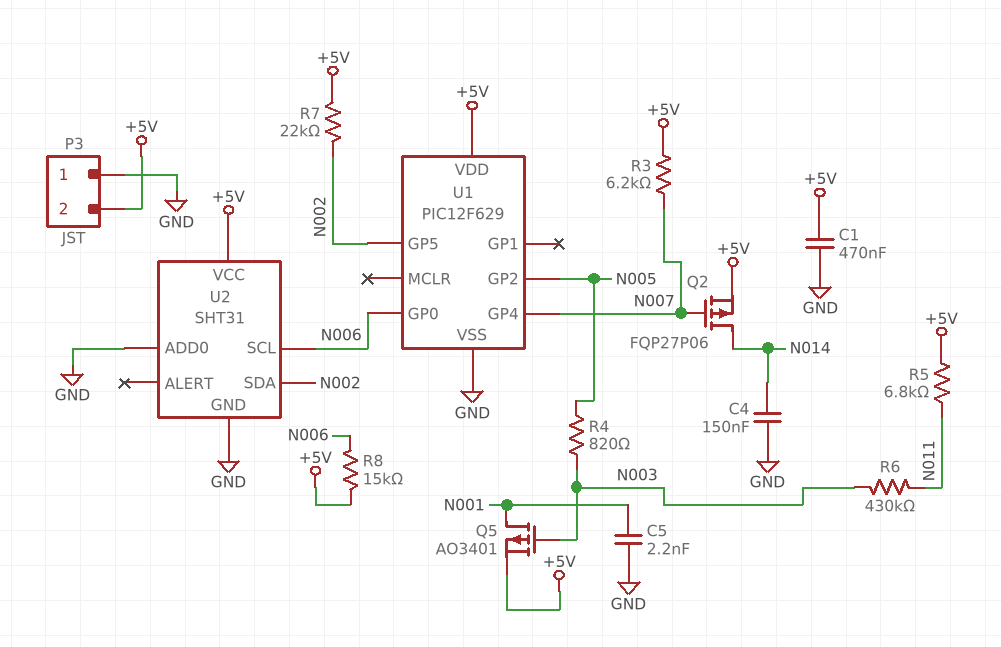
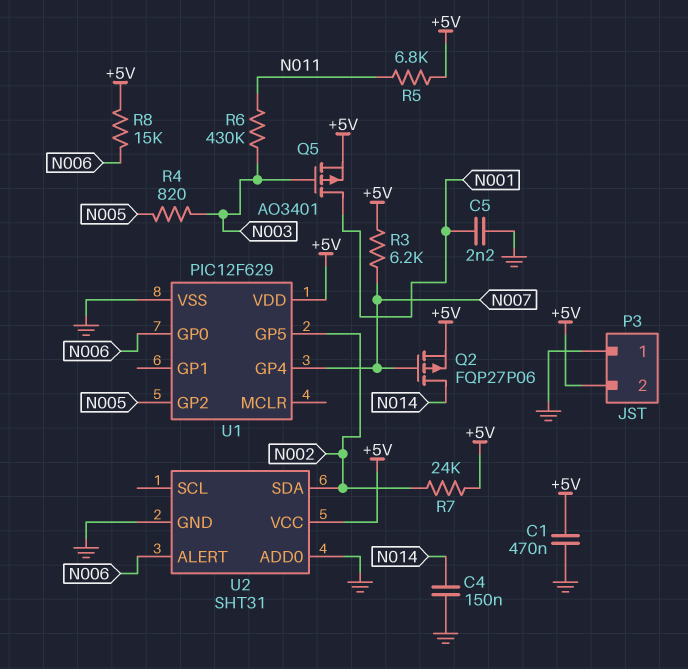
R7: 22k (+5V, N002) -> 24k (+5V, N002)
U2 pin ALERT: none -> N006
U2 pin SCL: N006 -> none

